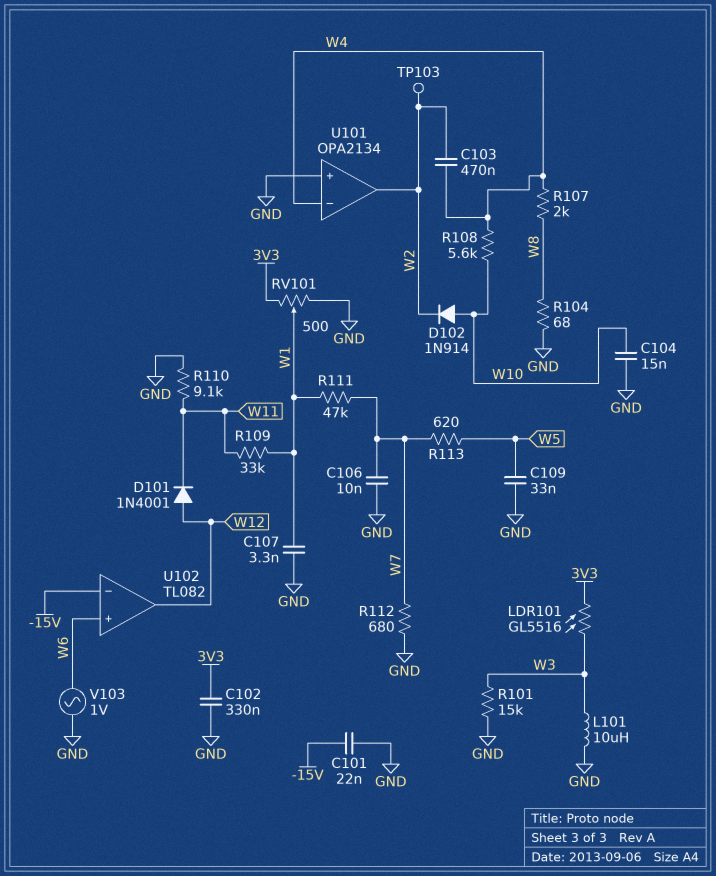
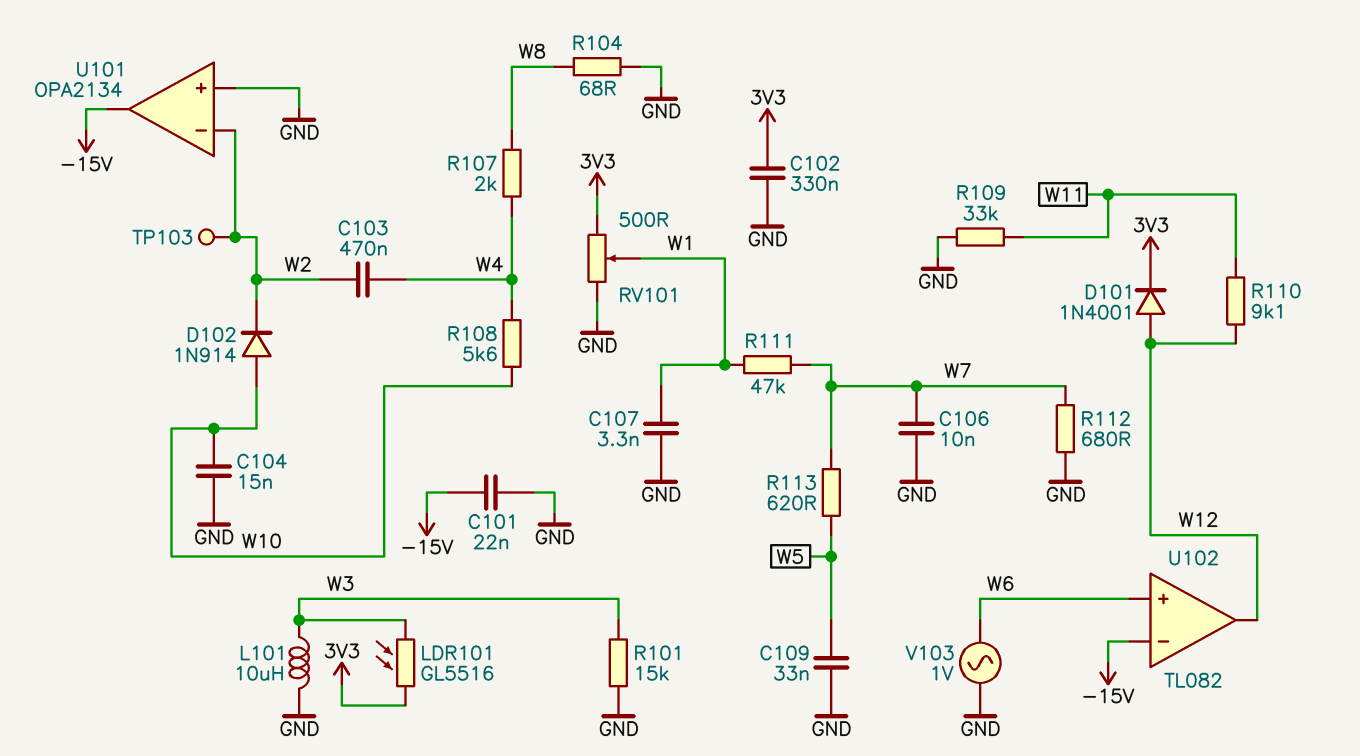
D101: diode 1N4001 (A W12, K W11) -> diode 1N4001 (A W12, K 3V3)
R109: 33k (W1, W11) -> 33k (GND, W11)
R110: 9.1k (GND, W11) -> 9.1k (W11, W12)
U101 pin in-: W4 -> W2
U101 pin out: W2 -> -15V

